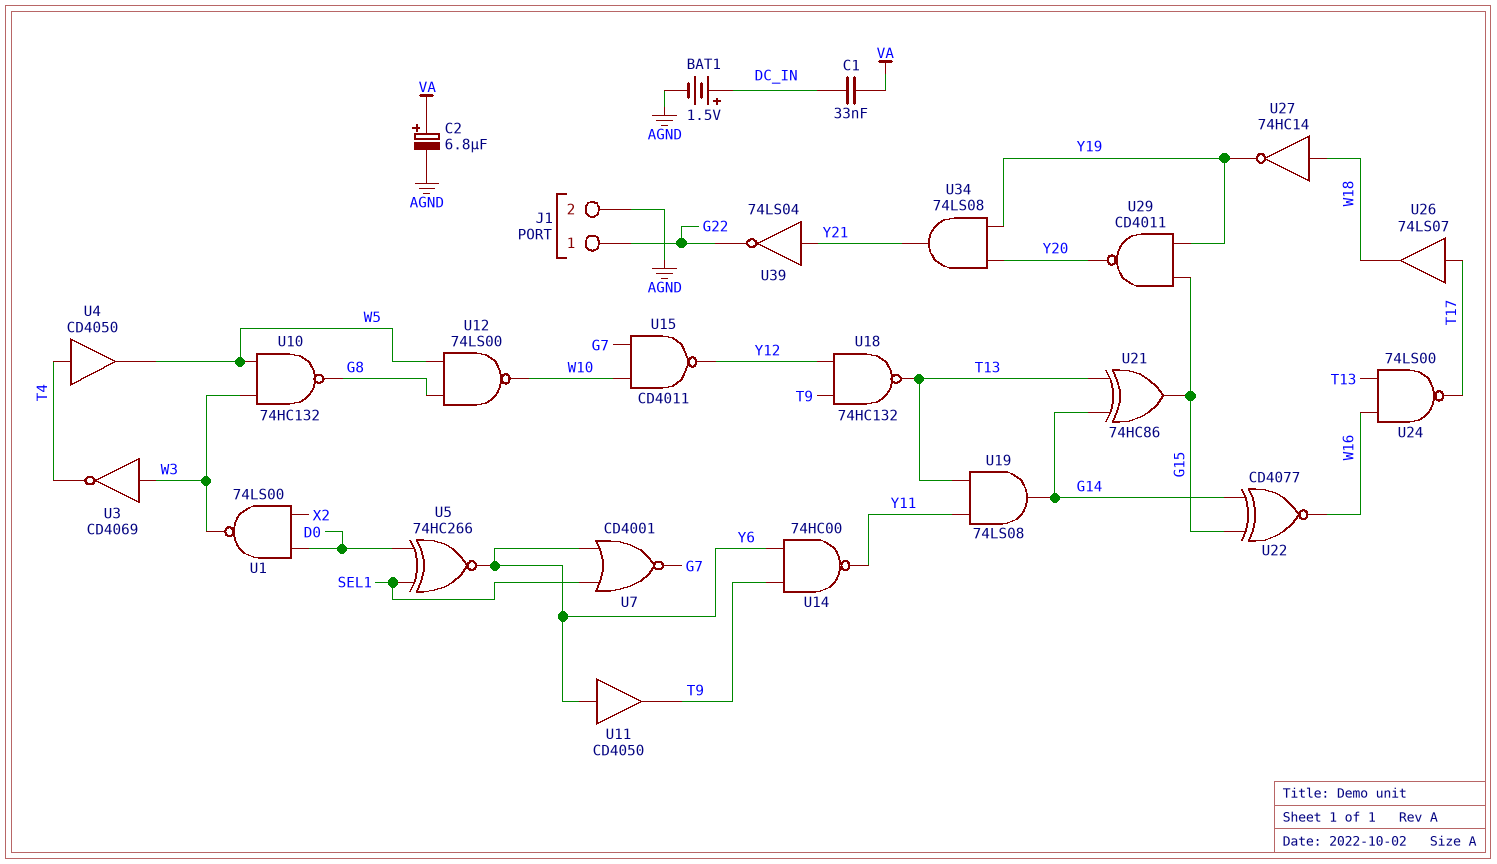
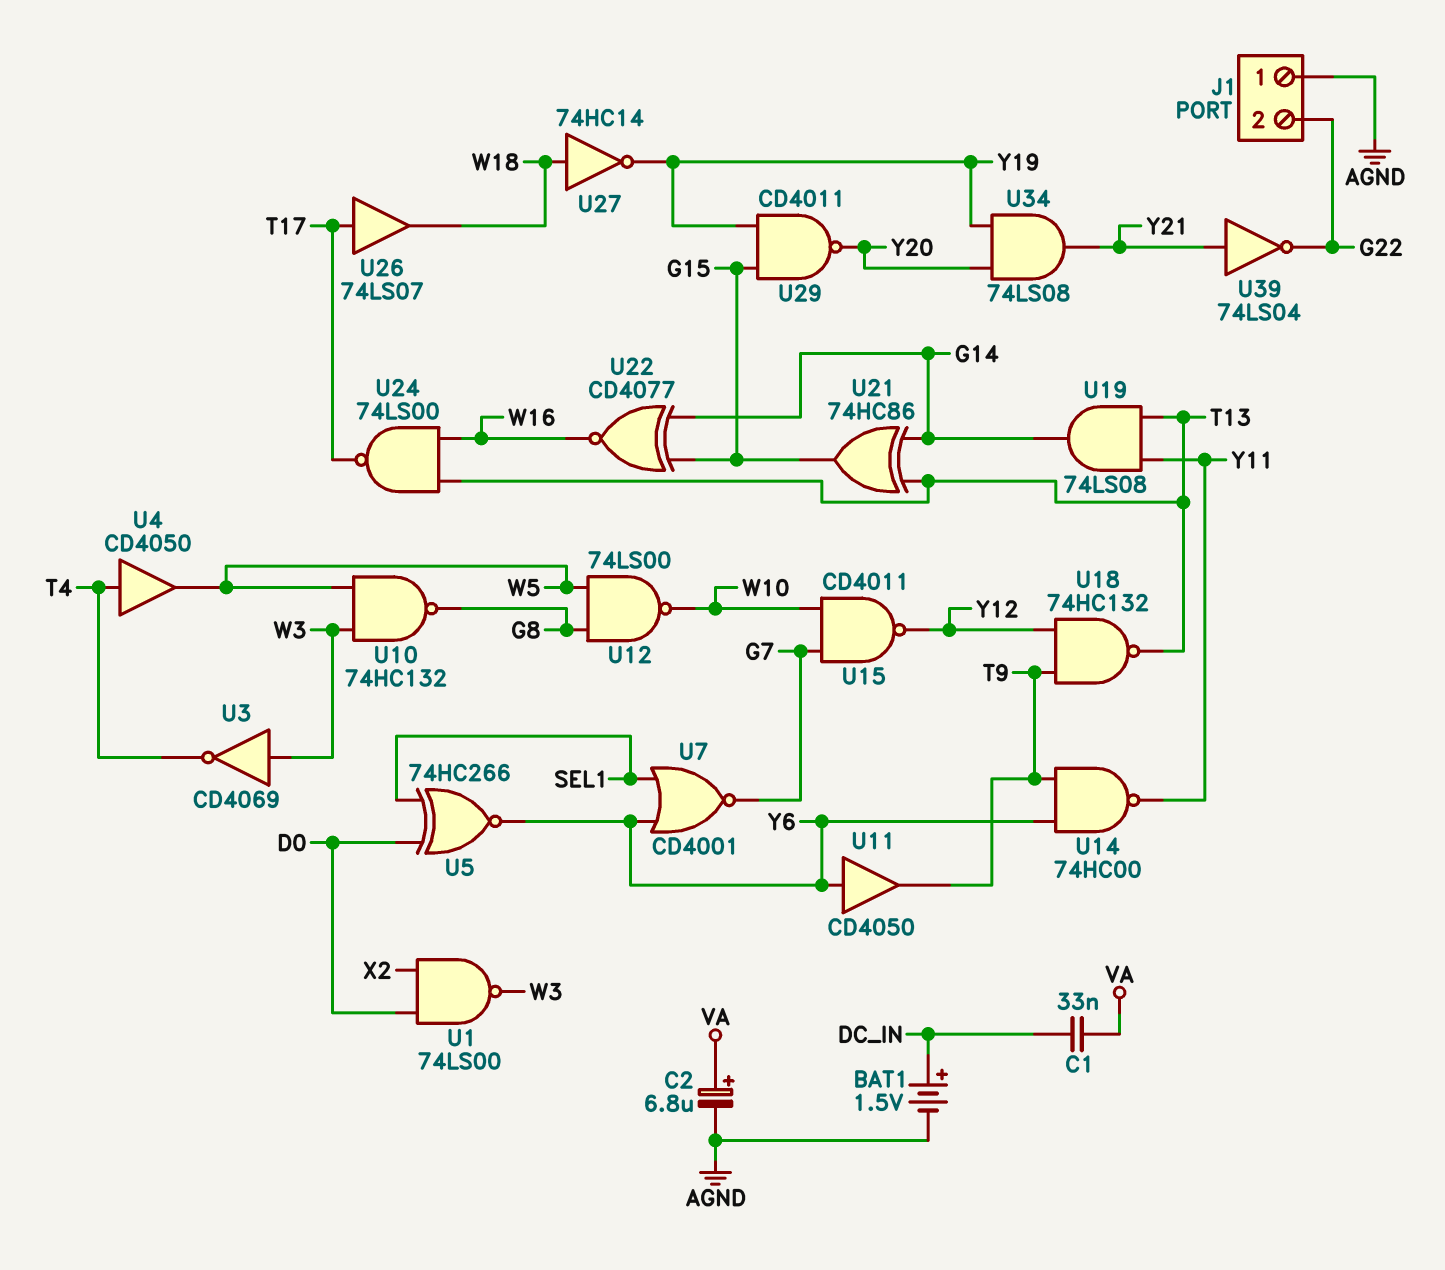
J1 pin 1: G22 -> AGND
J1 pin 2: AGND -> G22

